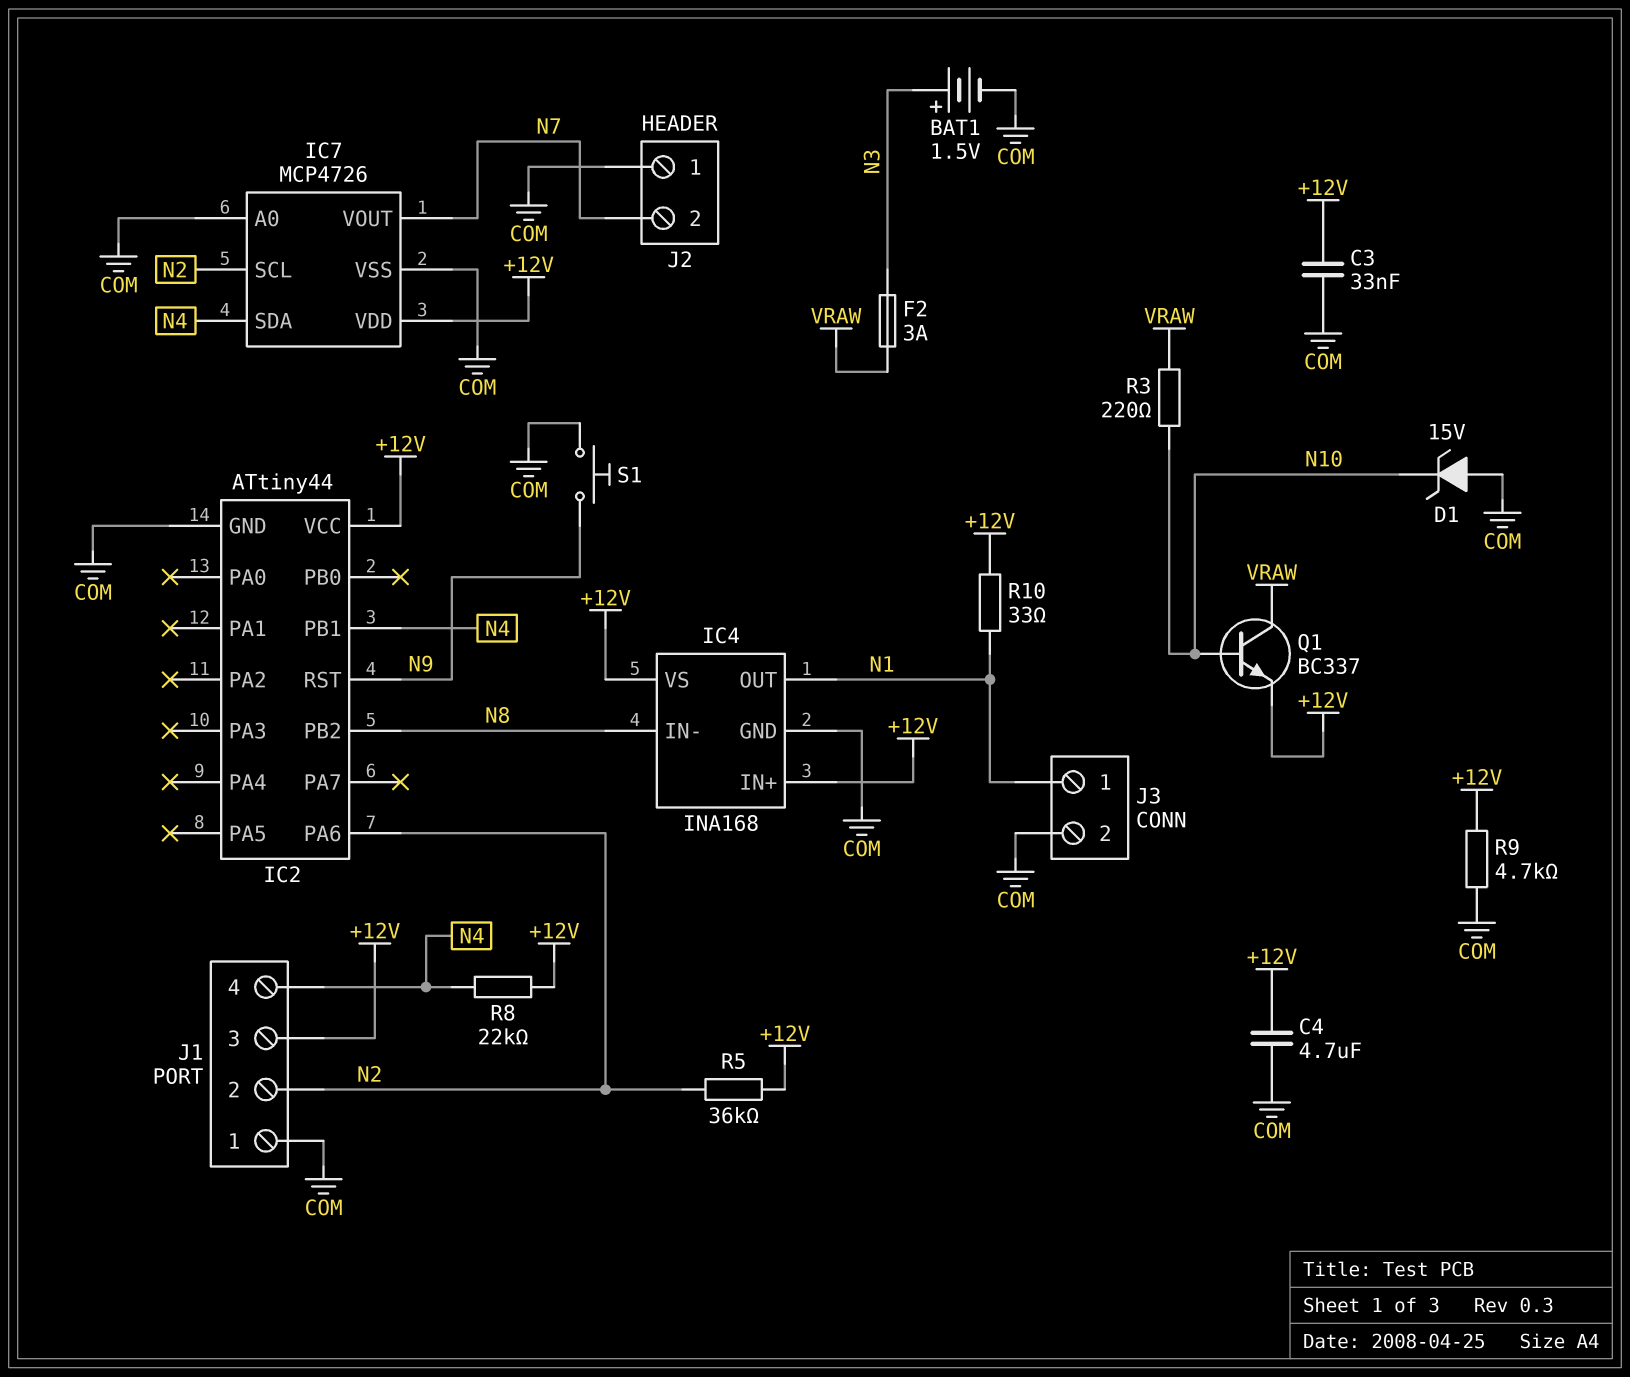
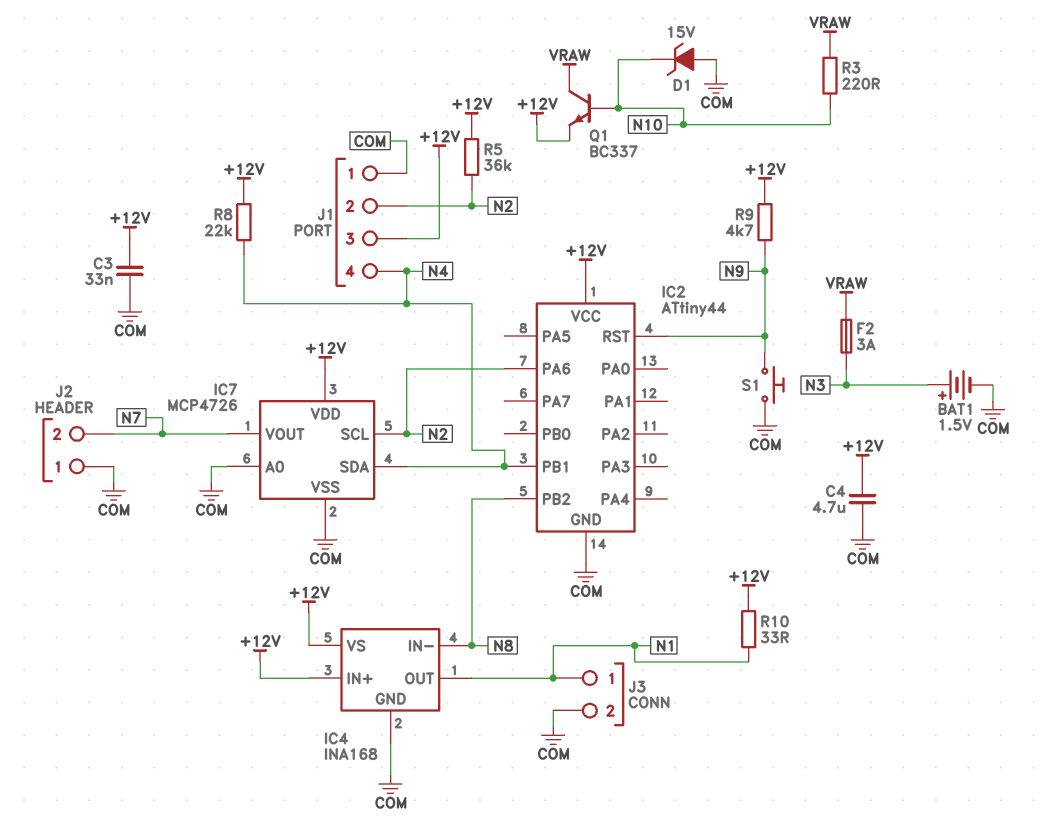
R9: 4.7k (+12V, COM) -> 4.7k (+12V, N9)

